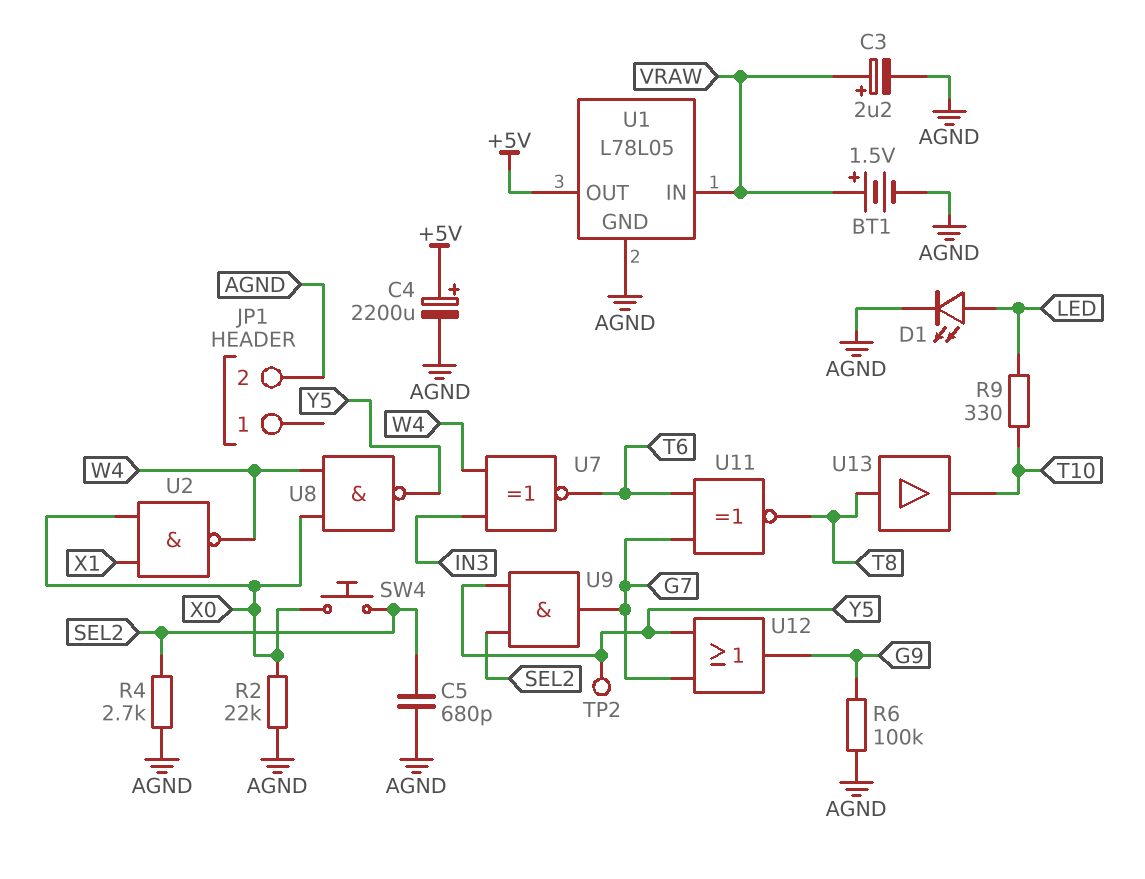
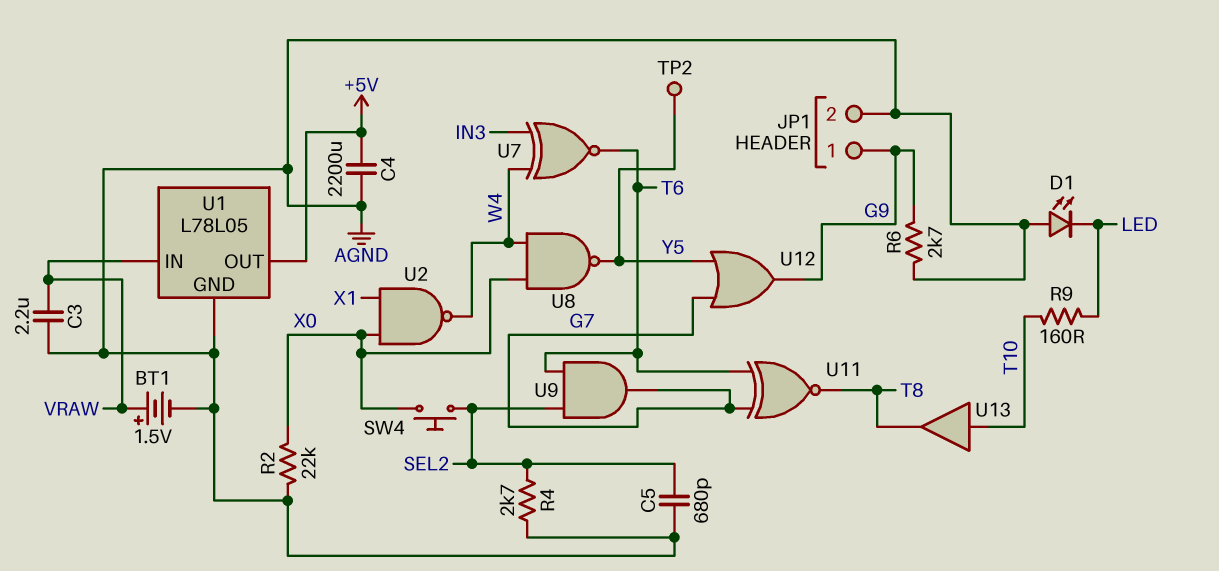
C3: 2.2uF (plus VRAW, minus AGND) -> 2.2uF (AGND, VRAW)
C4: 2200uF (plus +5V, minus AGND) -> 2200uF (+5V, AGND)
D1: LED (A LED, K AGND) -> LED (A AGND, K LED)
JP1 pin 1: none -> G9
R6: 100k (AGND, G9) -> 2.7k (AGND, G9)
R9: 330 (LED, T10) -> 160 (LED, T10)
U9: AND (in SEL2, in Y5, out G7) -> AND (in SEL2, in T6, out G7)
U13: buffer (in T8, out T10) -> buffer (in T10, out T8)

